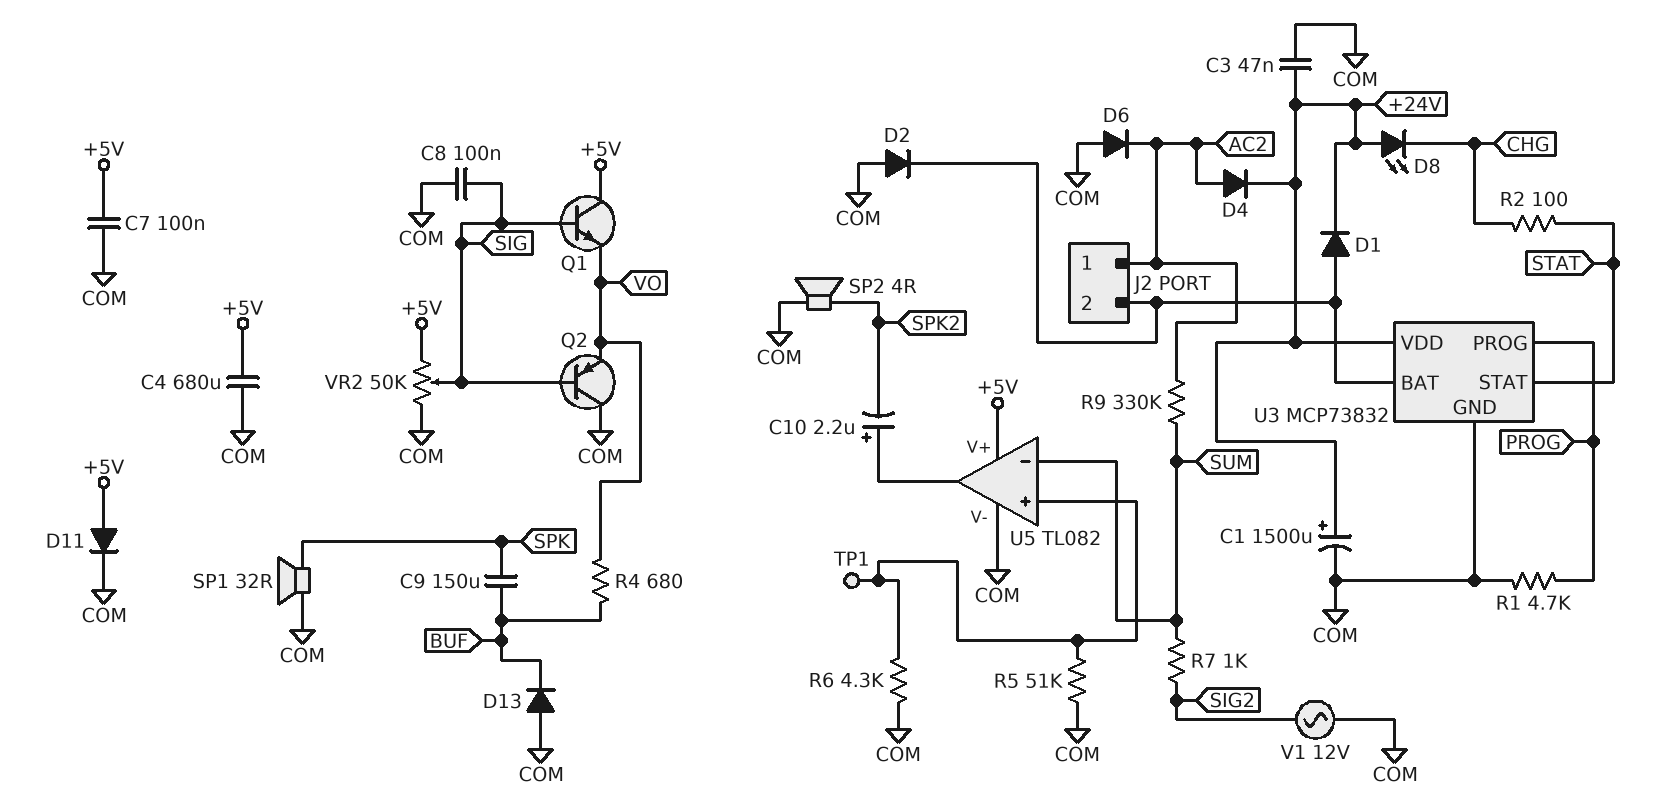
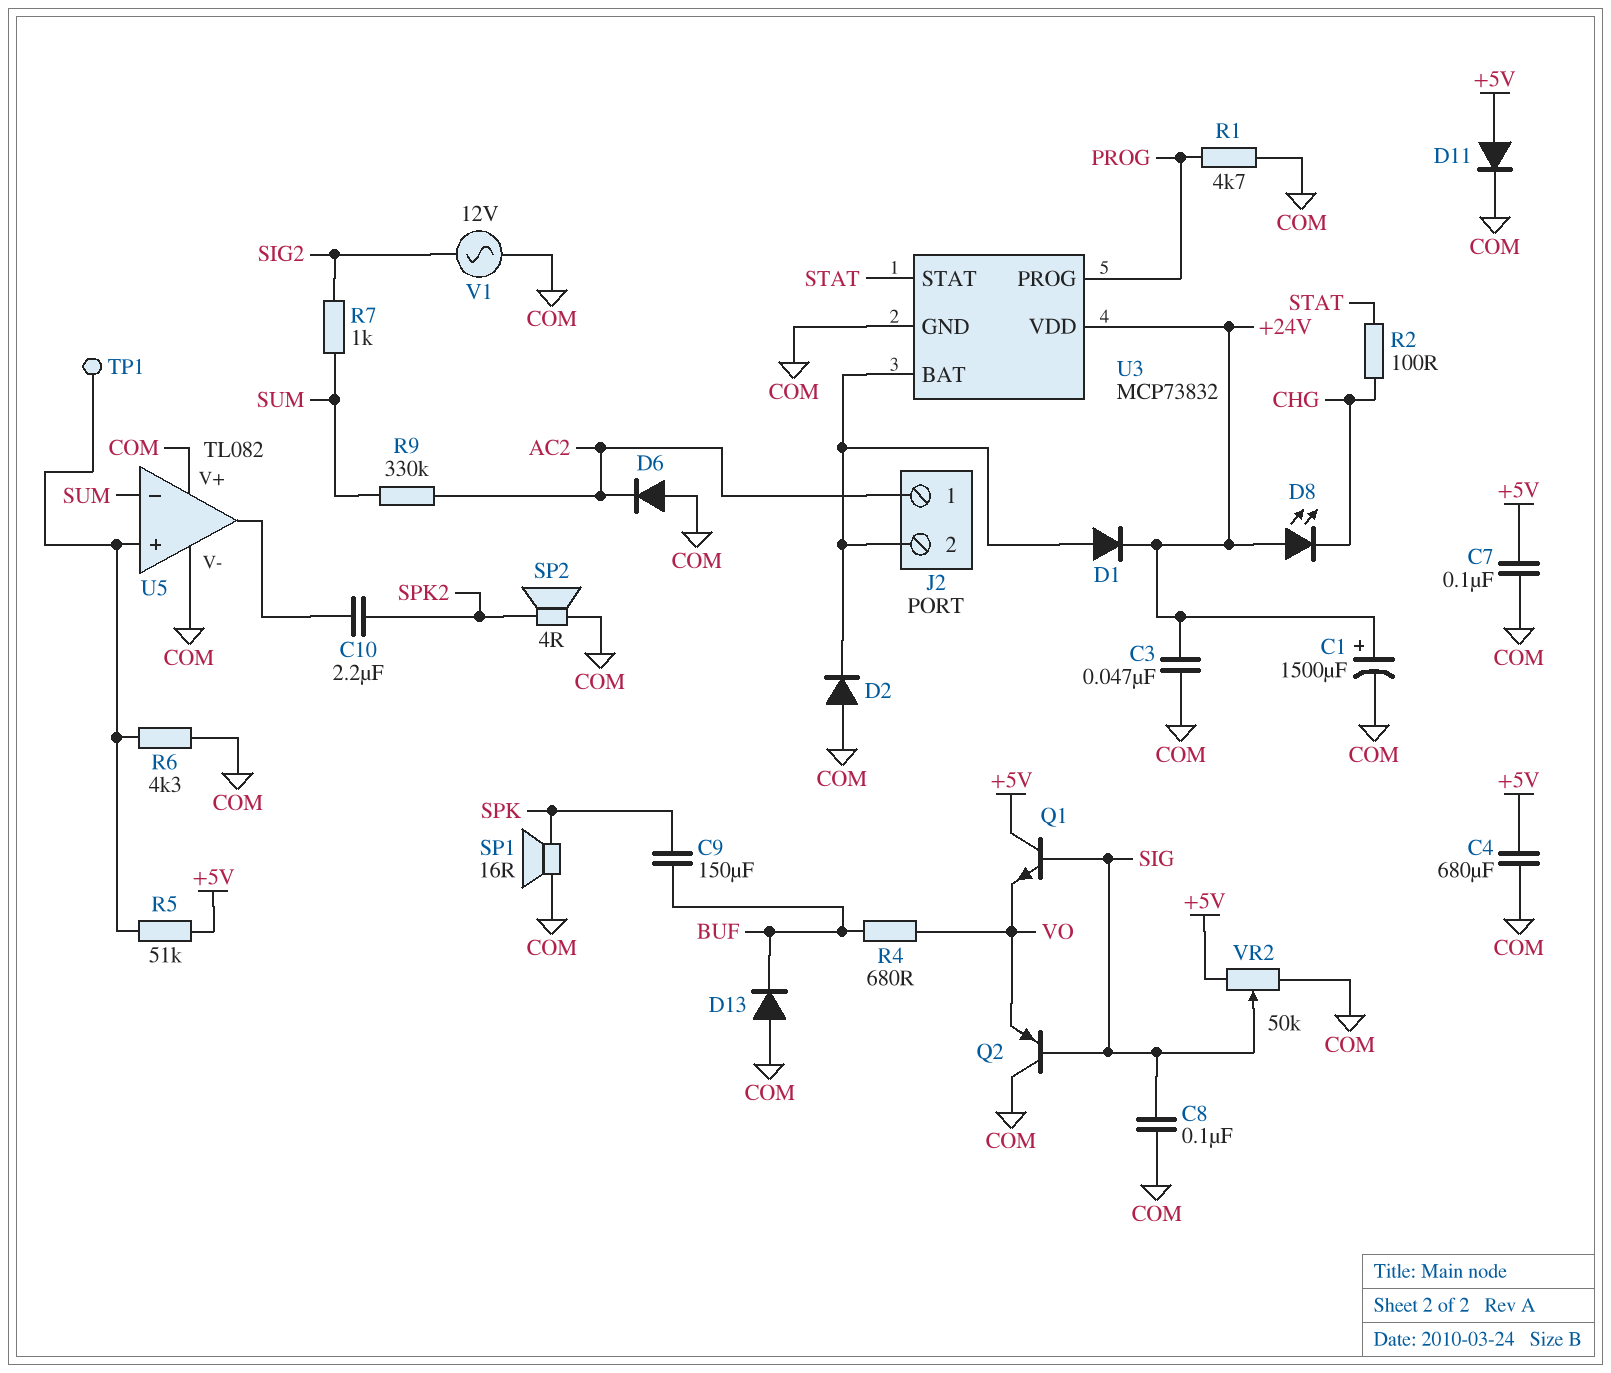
C10: 2.2uF (plus U5/out, minus SPK2) -> 2.2uF (SPK2, U5/out)
D4: diode (A AC2, K +24V) -> none
R5: 51k (COM, U5/in+) -> 51k (+5V, U5/in+)
SP1: speaker 32R (COM, SPK) -> speaker 16R (COM, SPK)
U5 pin V+: +5V -> COM

